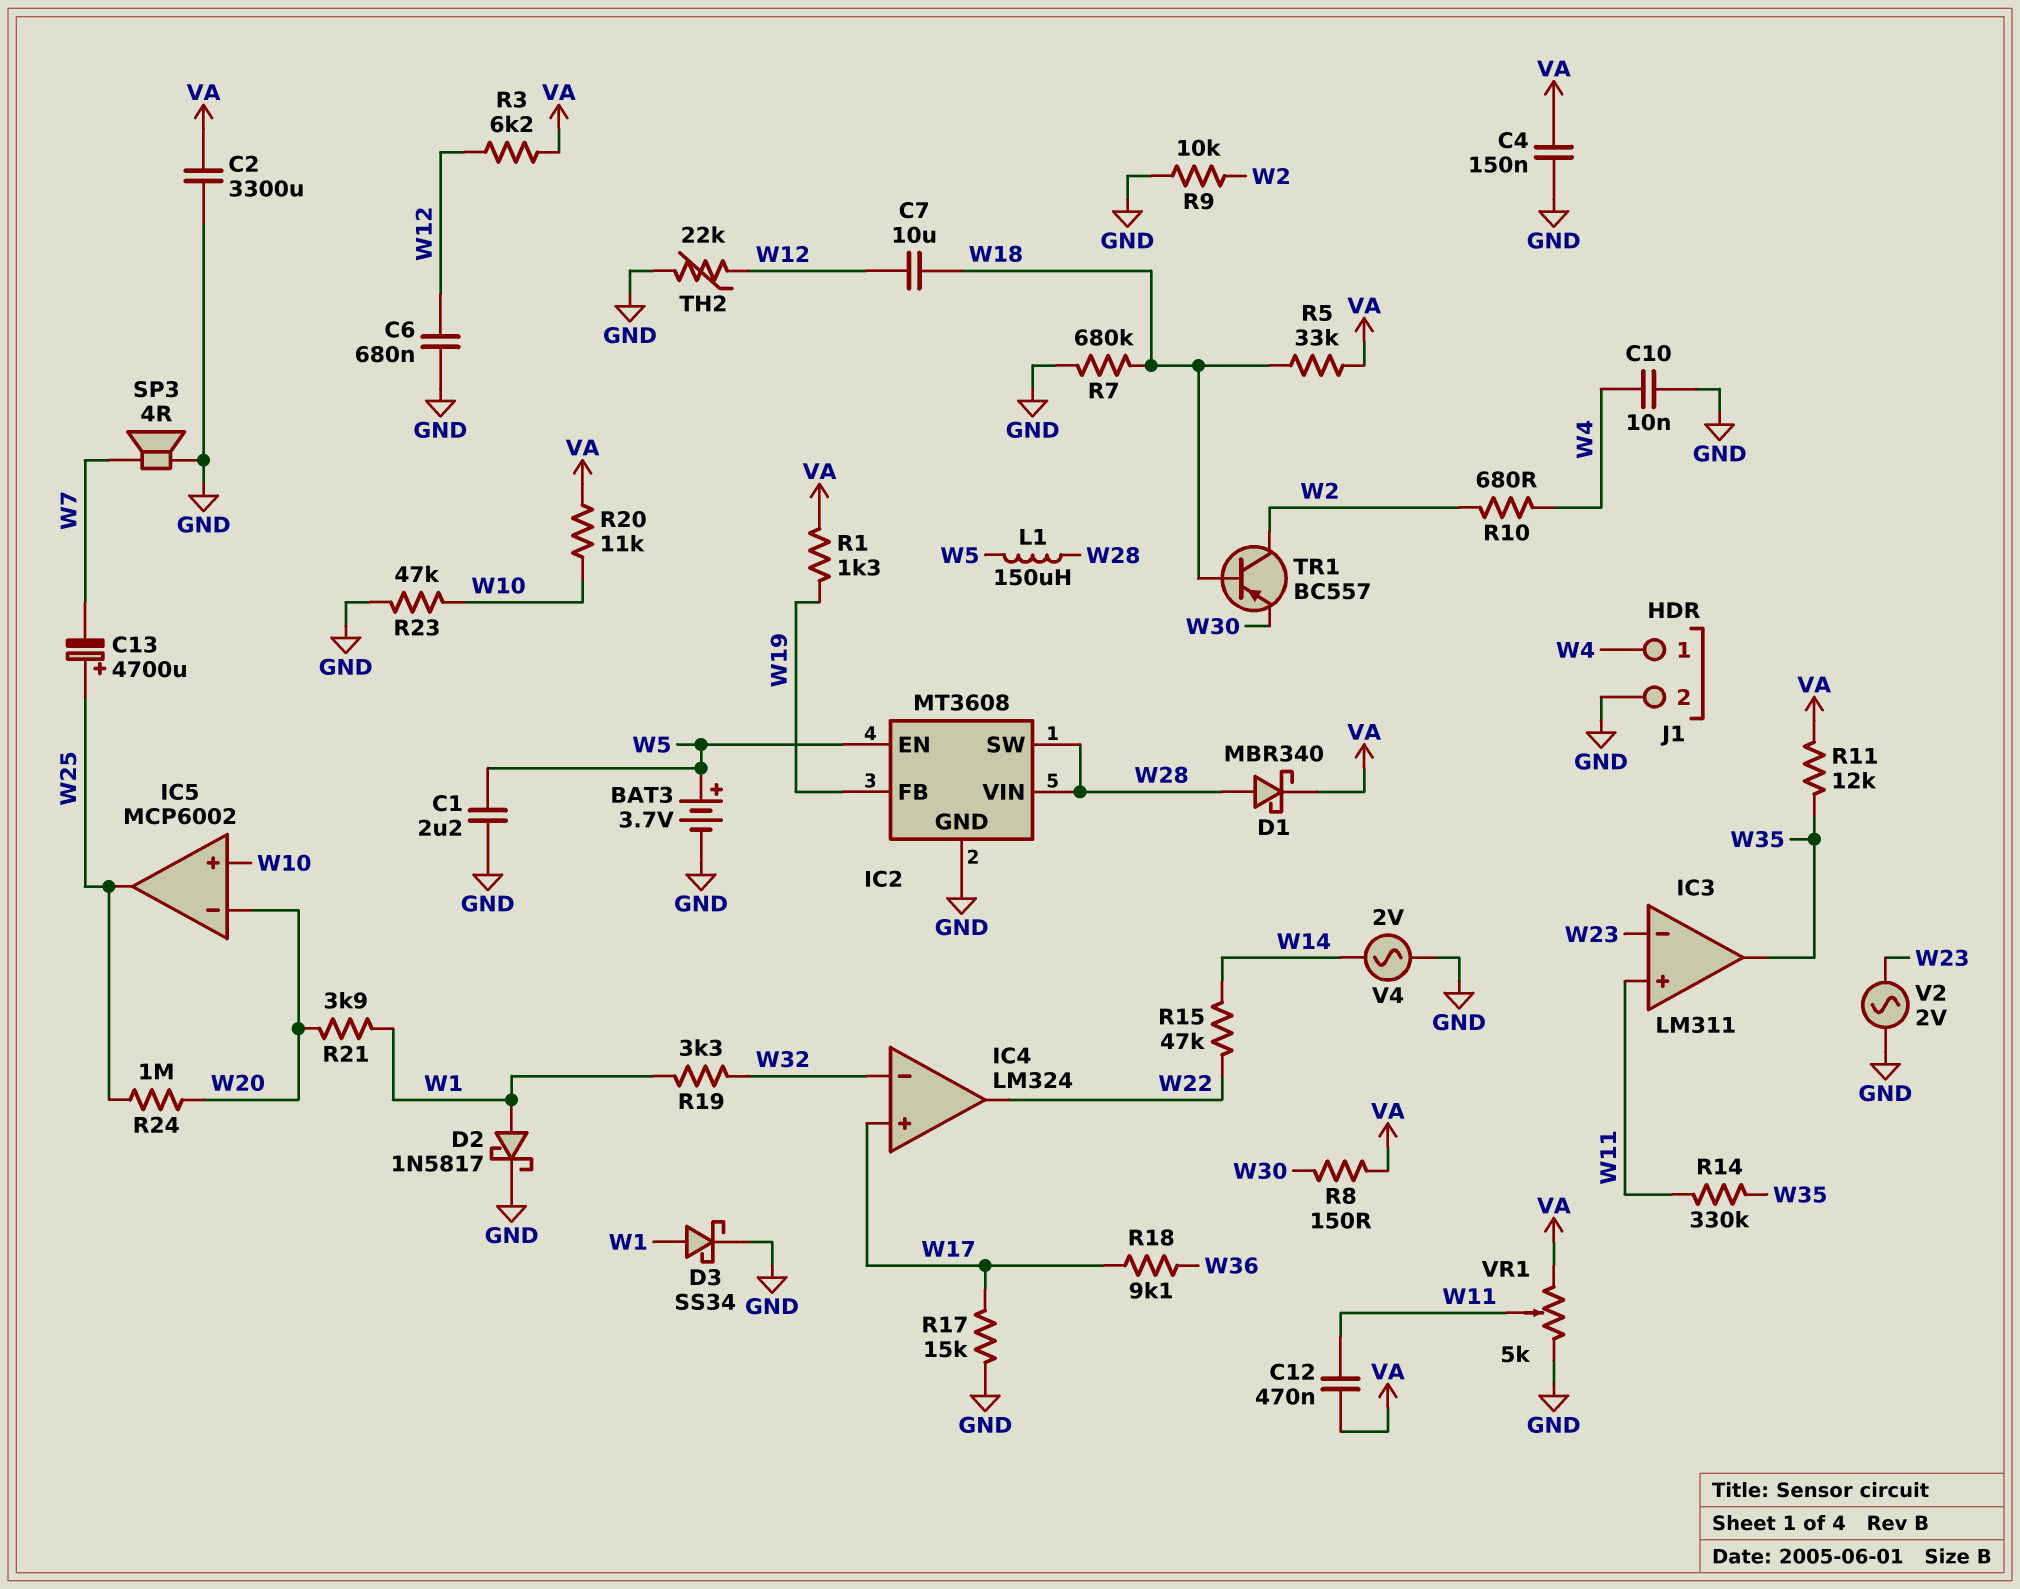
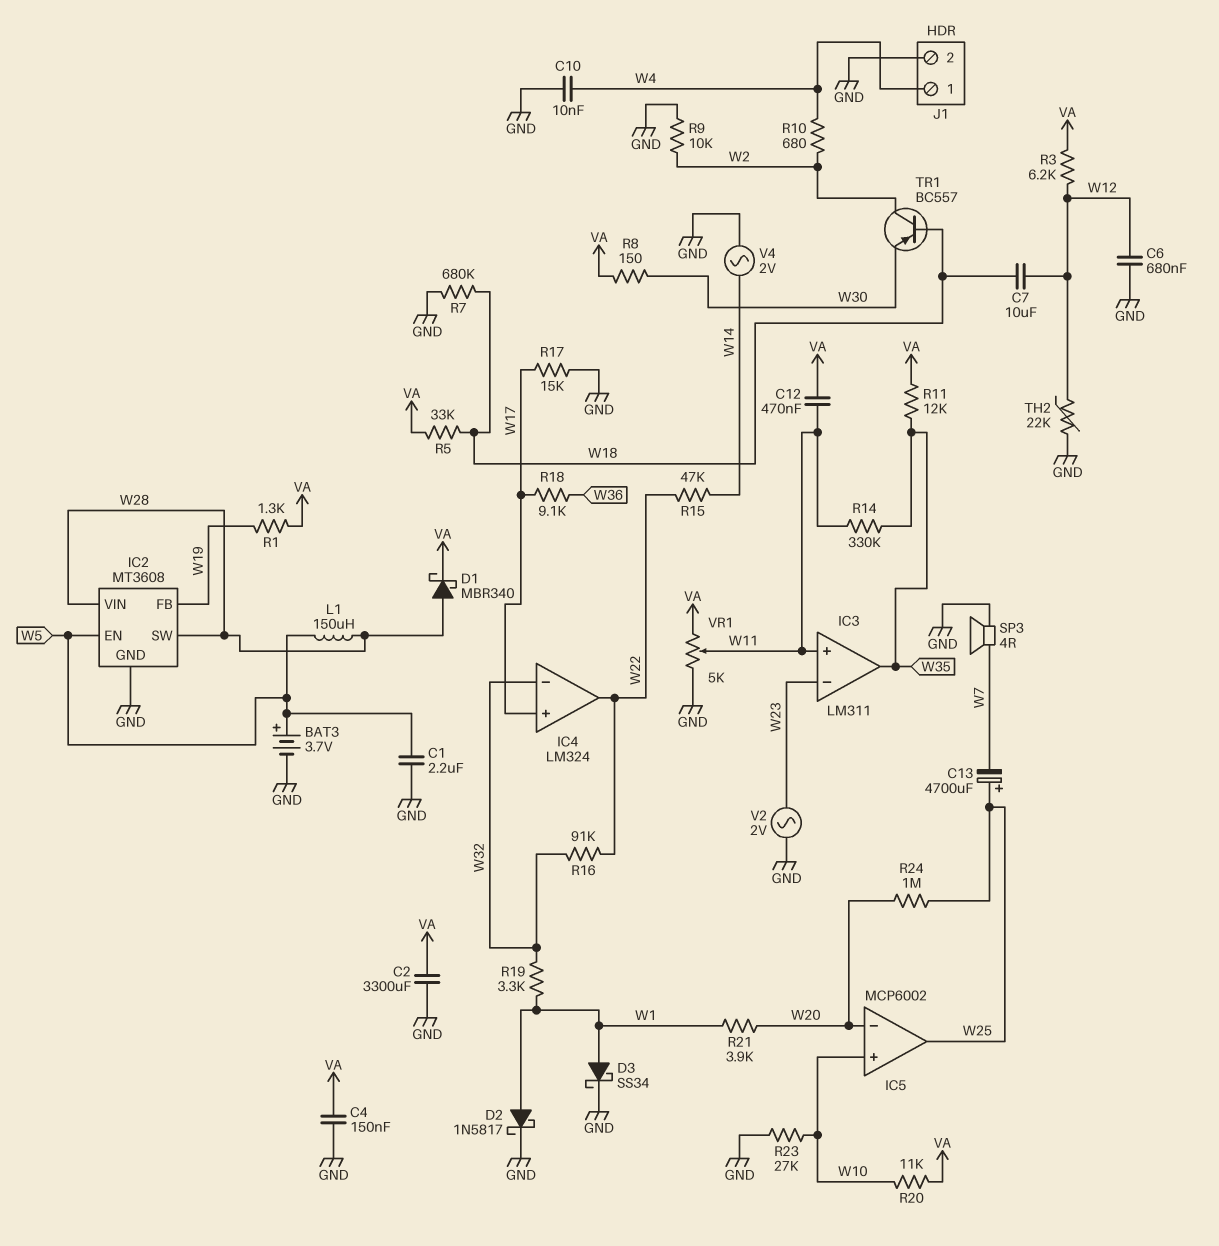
R16: none -> 91k (W22, W32)
R23: 47k (GND, W10) -> 27k (GND, W10)

